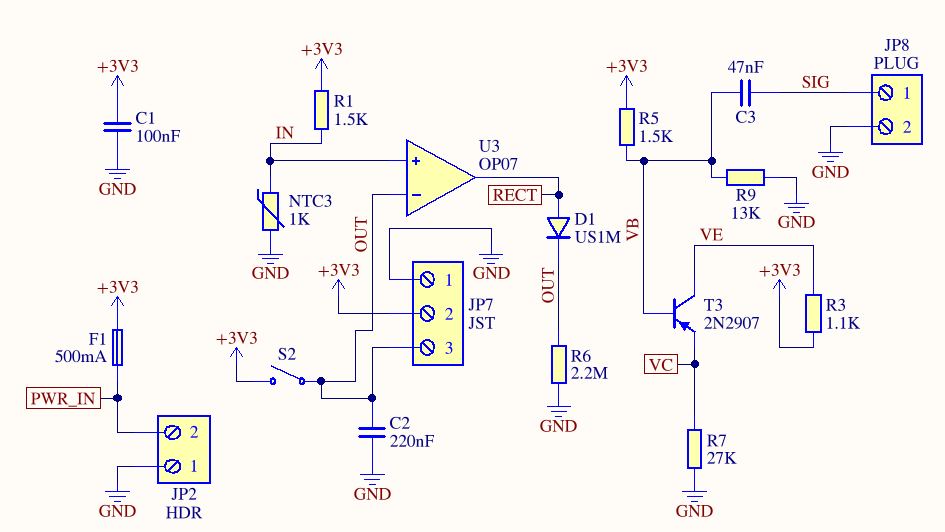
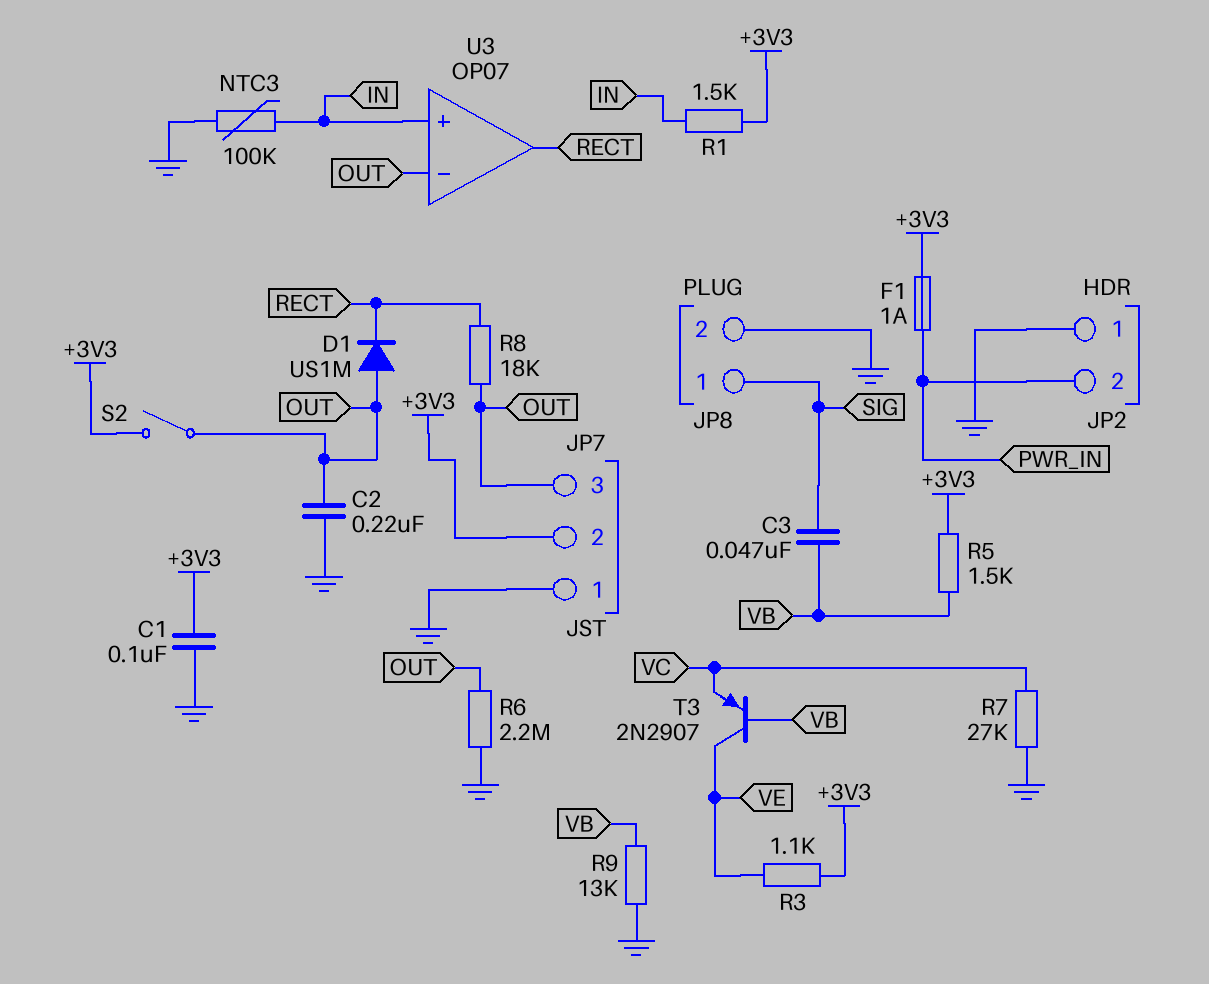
D1: diode US1M (A RECT, K OUT) -> diode US1M (A OUT, K RECT)
F1: 500mA (+3V3, PWR_IN) -> 1A (+3V3, PWR_IN)
NTC3: 1k (GND, IN) -> 100k (GND, IN)
R8: none -> 18k (OUT, RECT)

